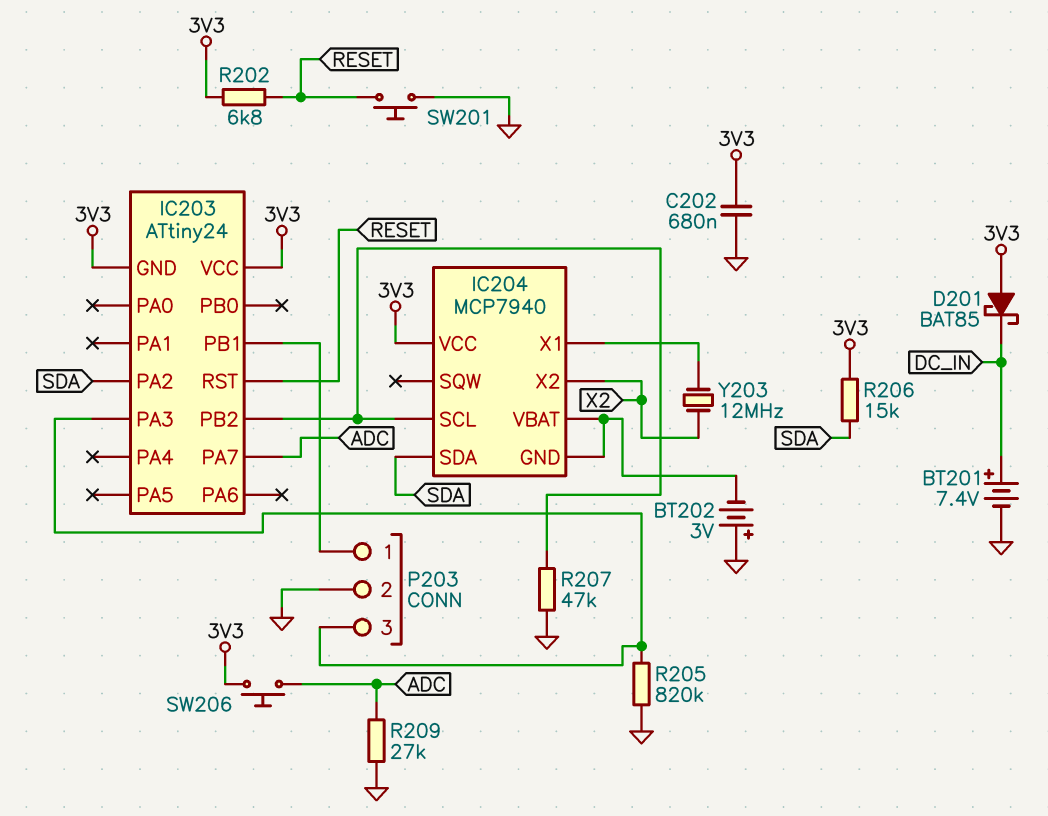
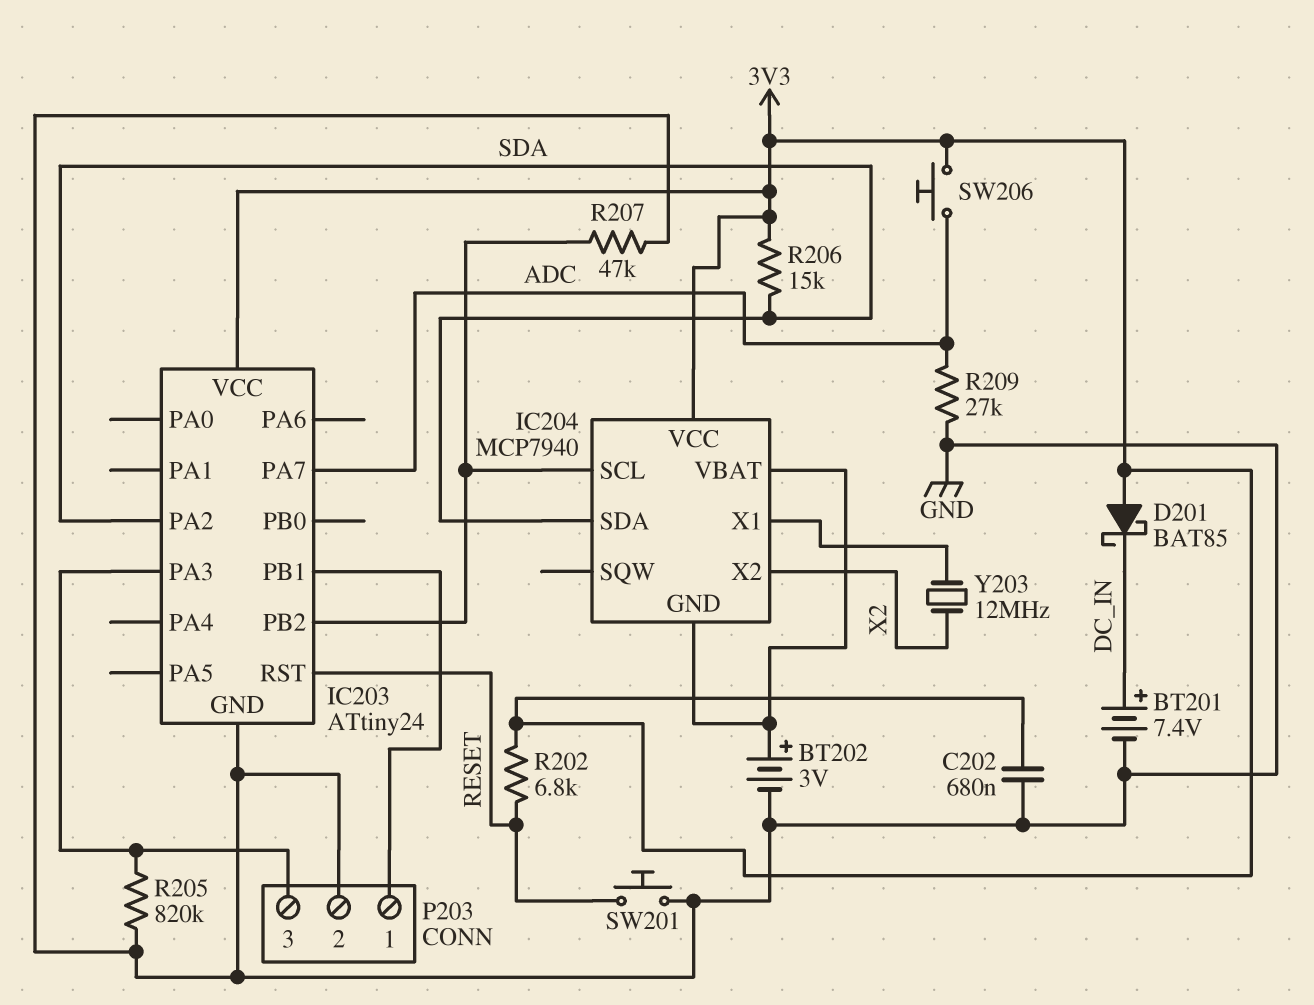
BT202: 3V (plus GND, minus IC204/GND) -> 3V (plus IC204/GND, minus GND)
IC203 pin GND: 3V3 -> GND

